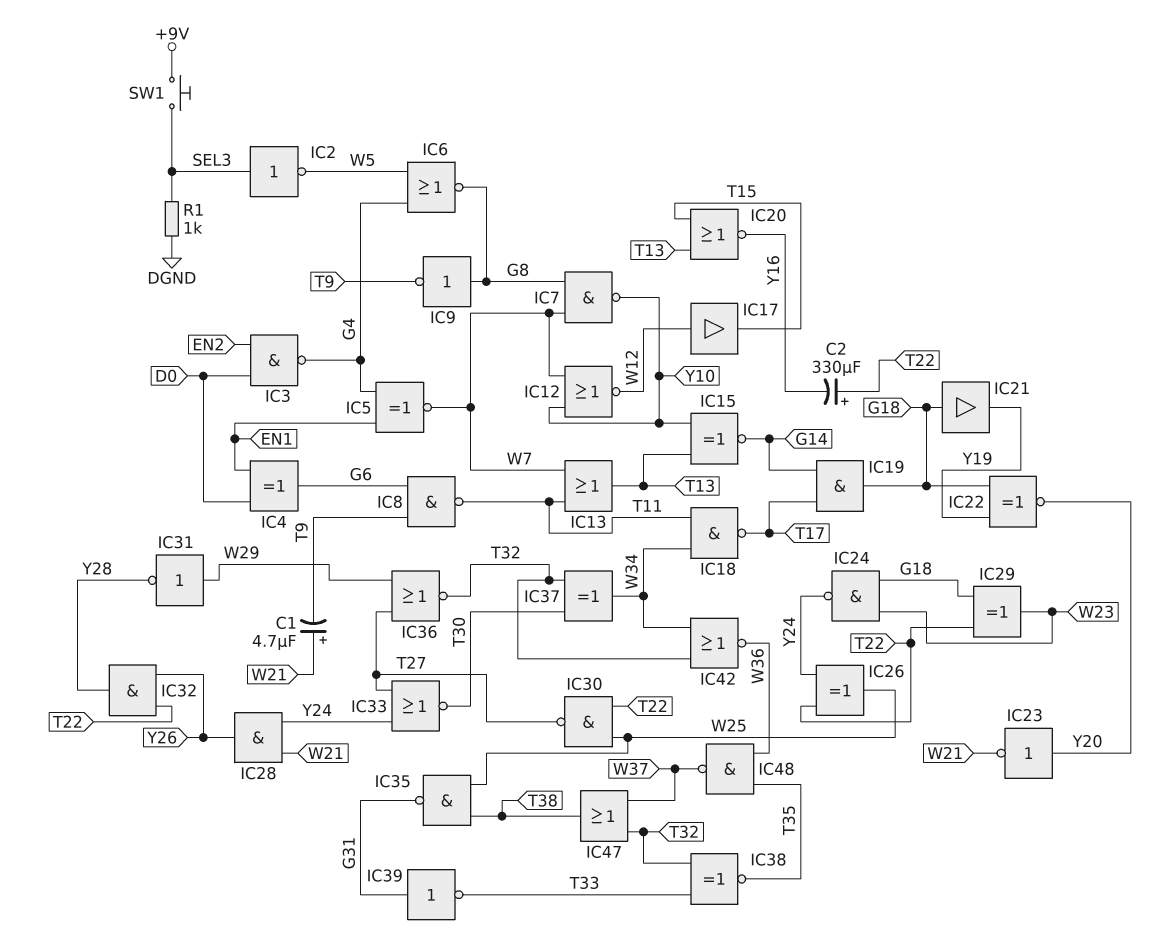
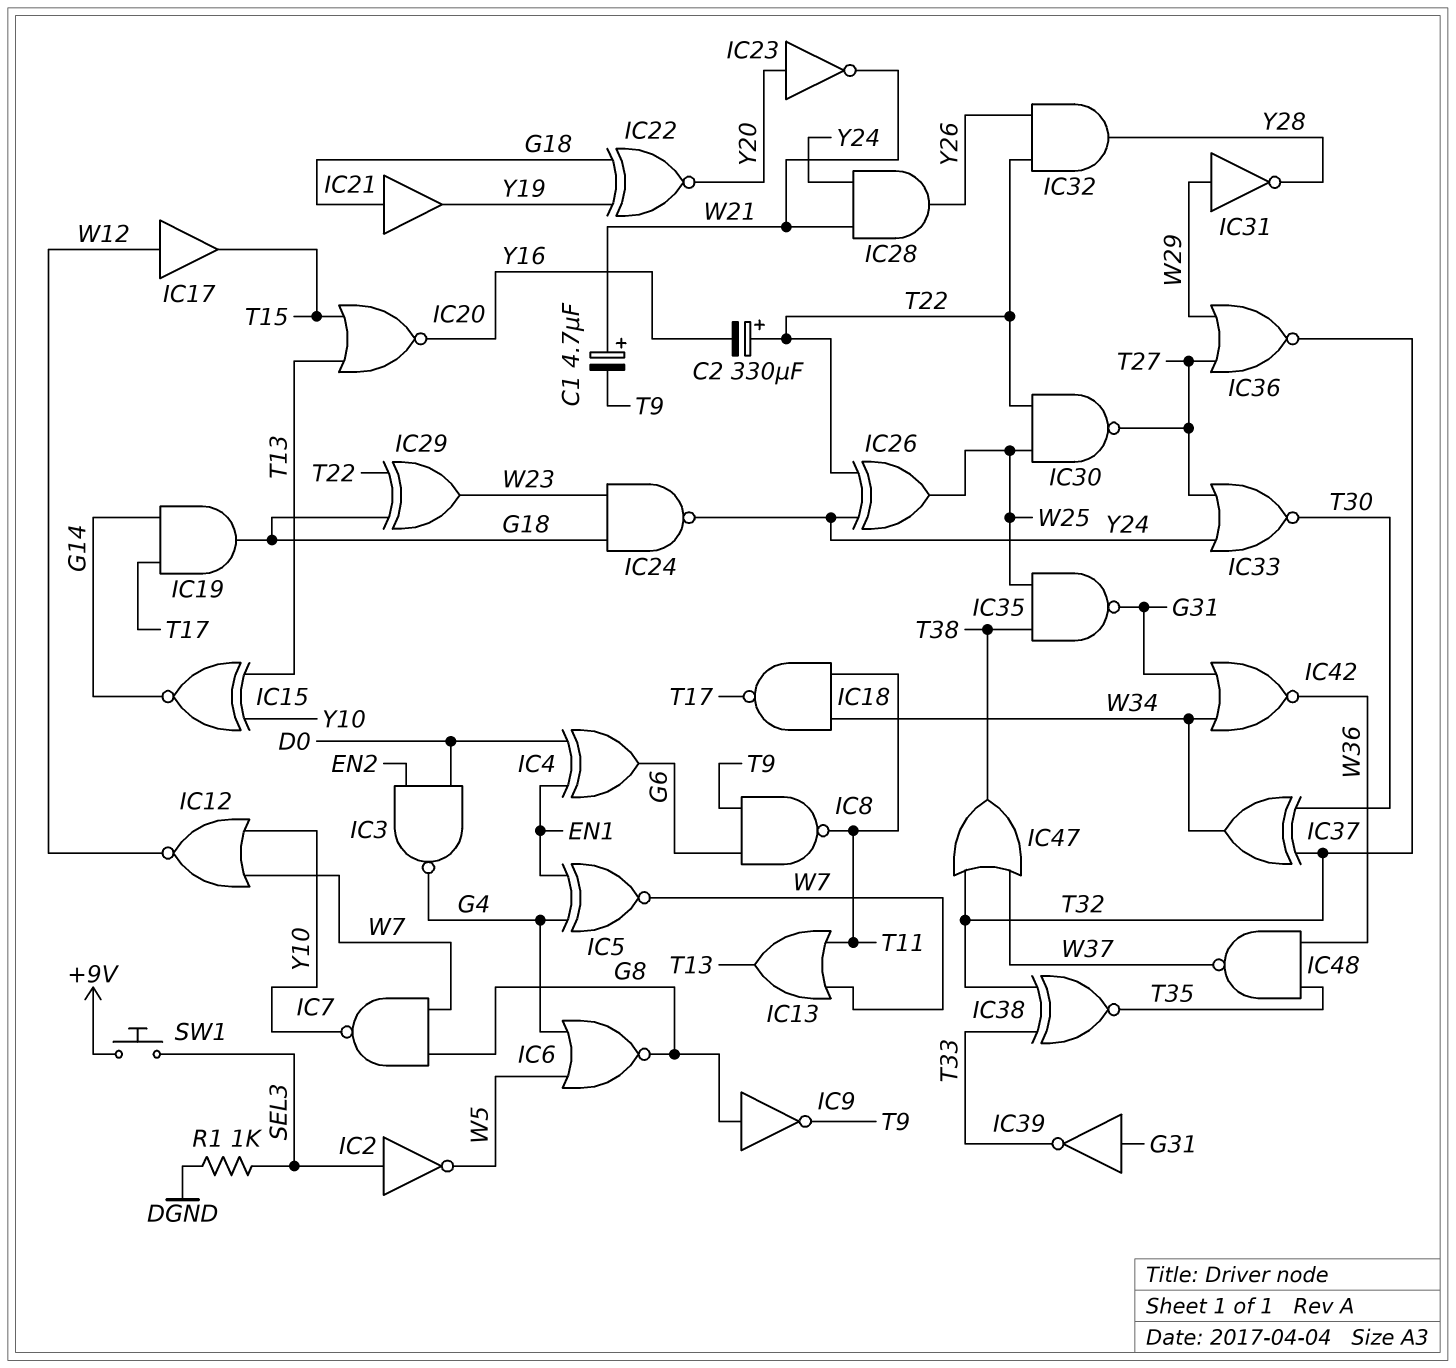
IC42: NOR (in T32, in W34, out W36) -> NOR (in G31, in W34, out W36)

